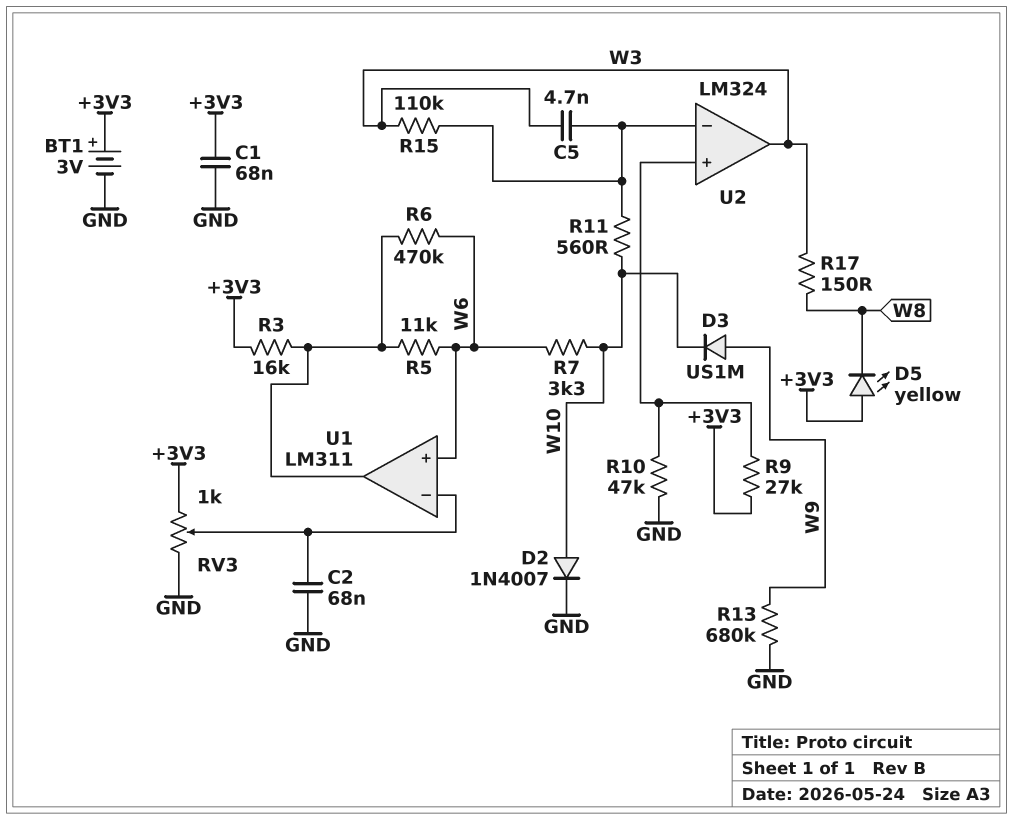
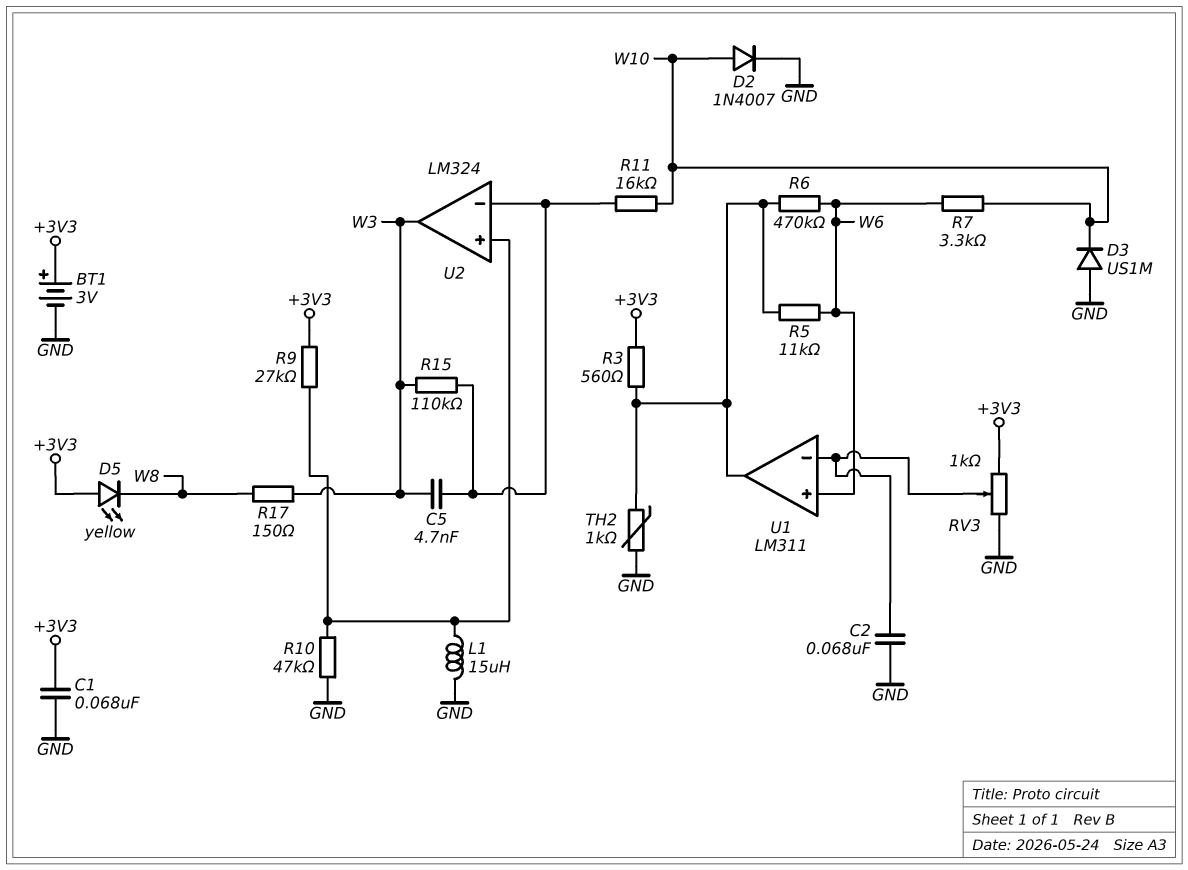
D3: diode US1M (A W9, K W10) -> diode US1M (A GND, K W10)
L1: none -> 15uH (GND, U2/in+)
R3: 16k (+3V3, U1/out) -> 560 (+3V3, U1/out)
R11: 560 (U2/in-, W10) -> 16k (U2/in-, W10)
R13: 680k (GND, W9) -> none
TH2: none -> 1k (GND, U1/out)

